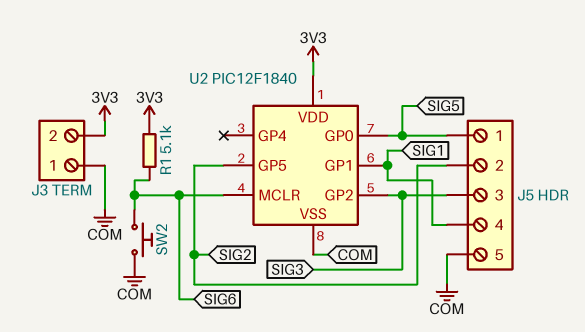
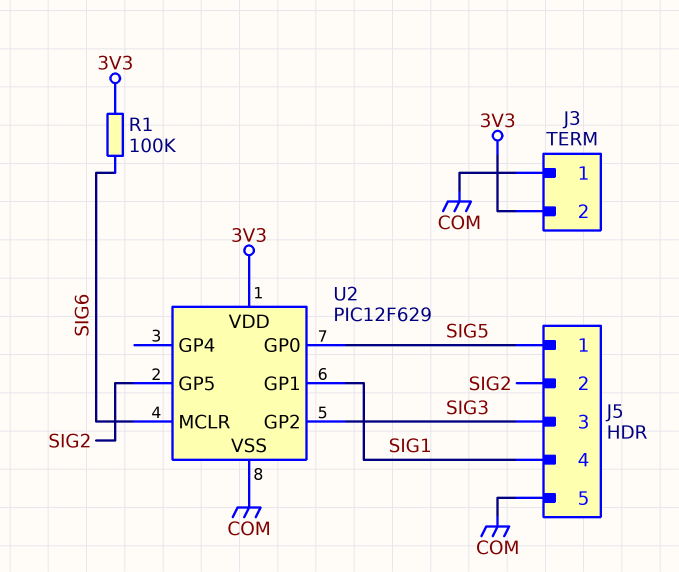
R1: 5.1k (3V3, SIG6) -> 100k (3V3, SIG6)
SW2: button (COM, SIG6) -> none
U2: PIC12F1840 -> PIC12F629

